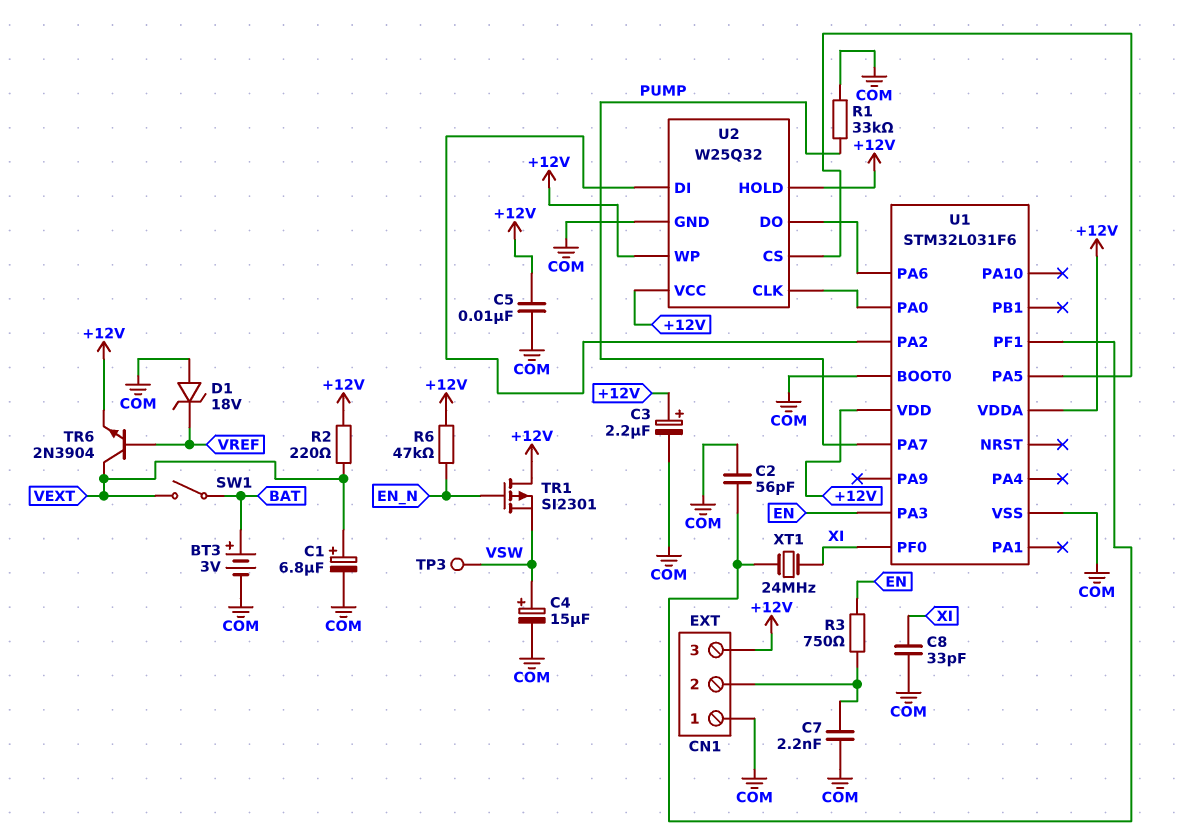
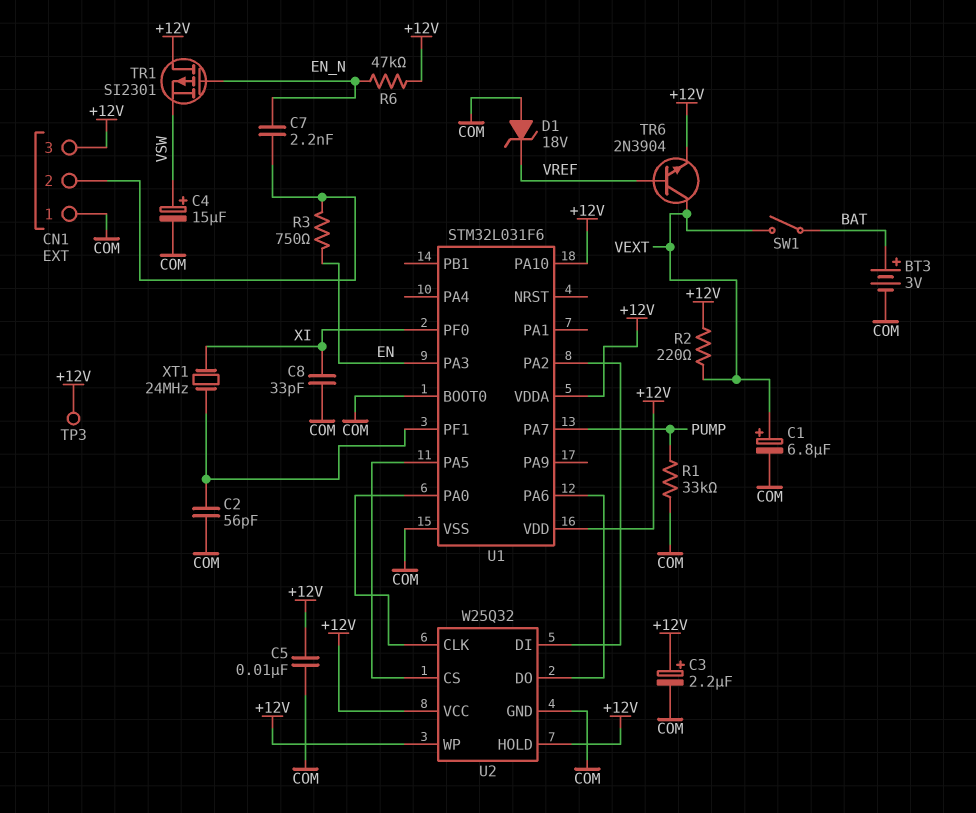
C7: 2.2nF (CN1/2, COM) -> 2.2nF (CN1/2, EN_N)
TP3: test point (VSW) -> test point (+12V)
U1 pin PA10: none -> +12V

